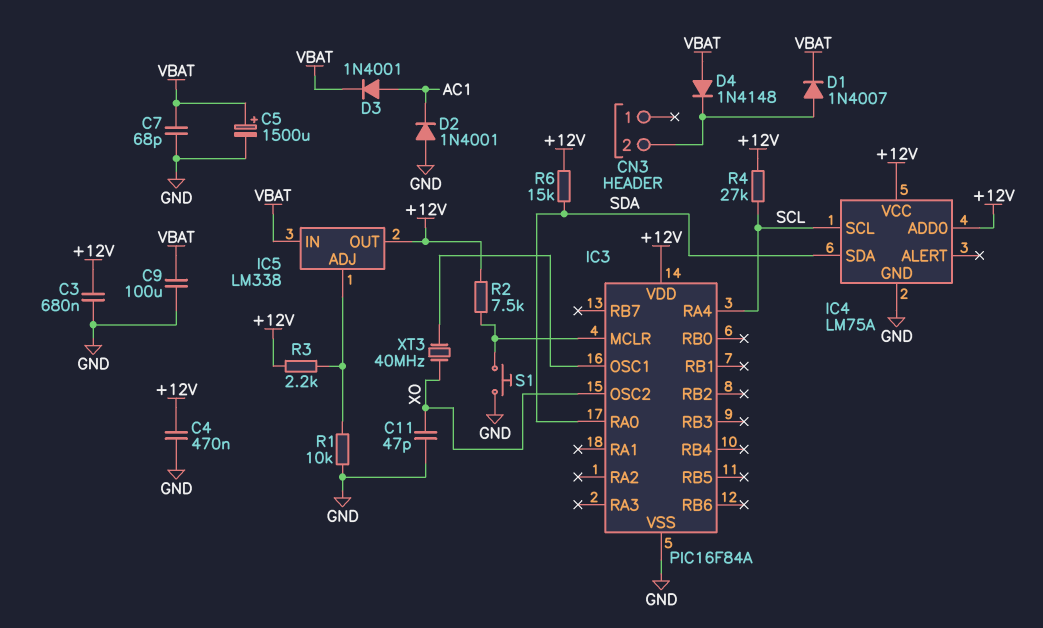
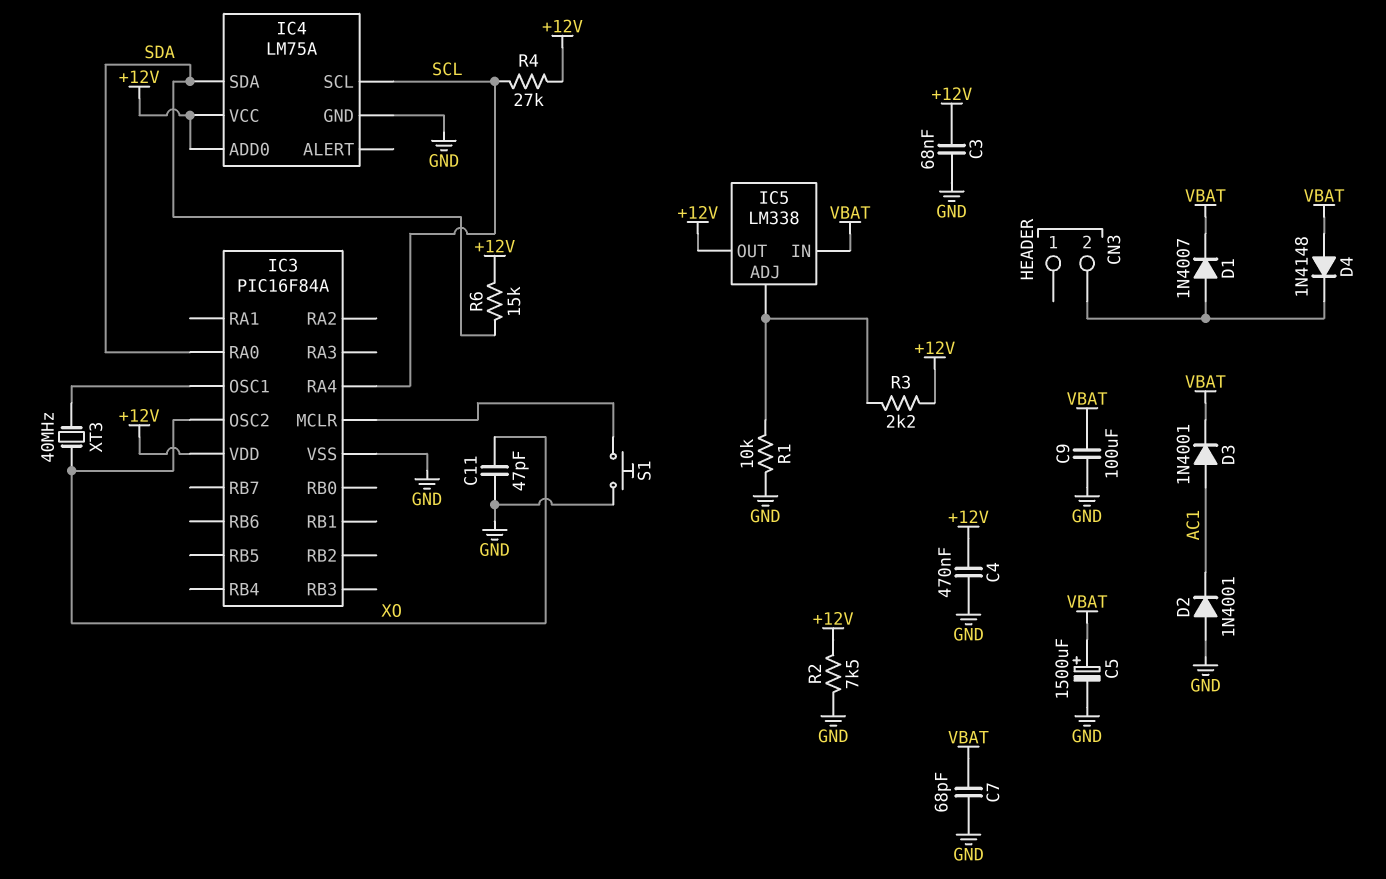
C3: 680nF (+12V, GND) -> 68nF (+12V, GND)
R2: 7.5k (+12V, IC3/MCLR) -> 7.5k (+12V, GND)

